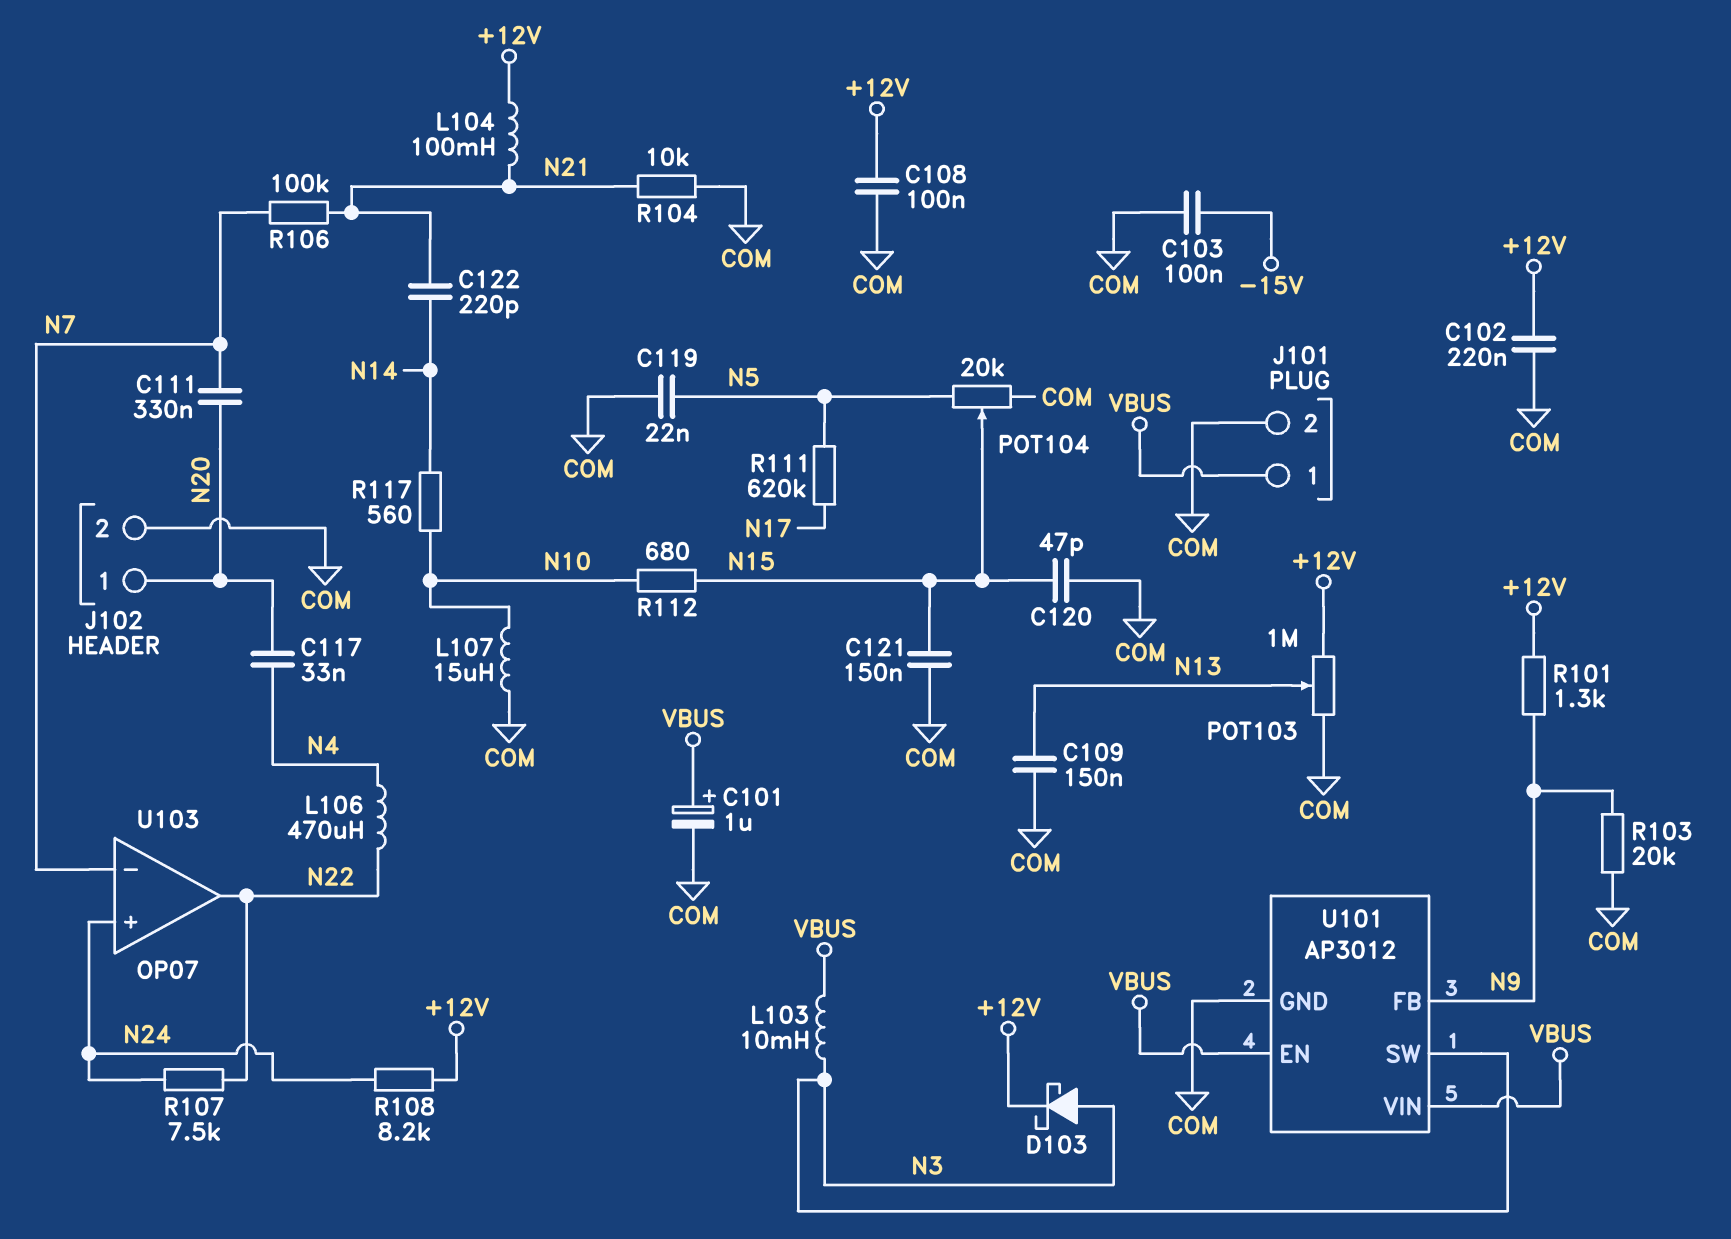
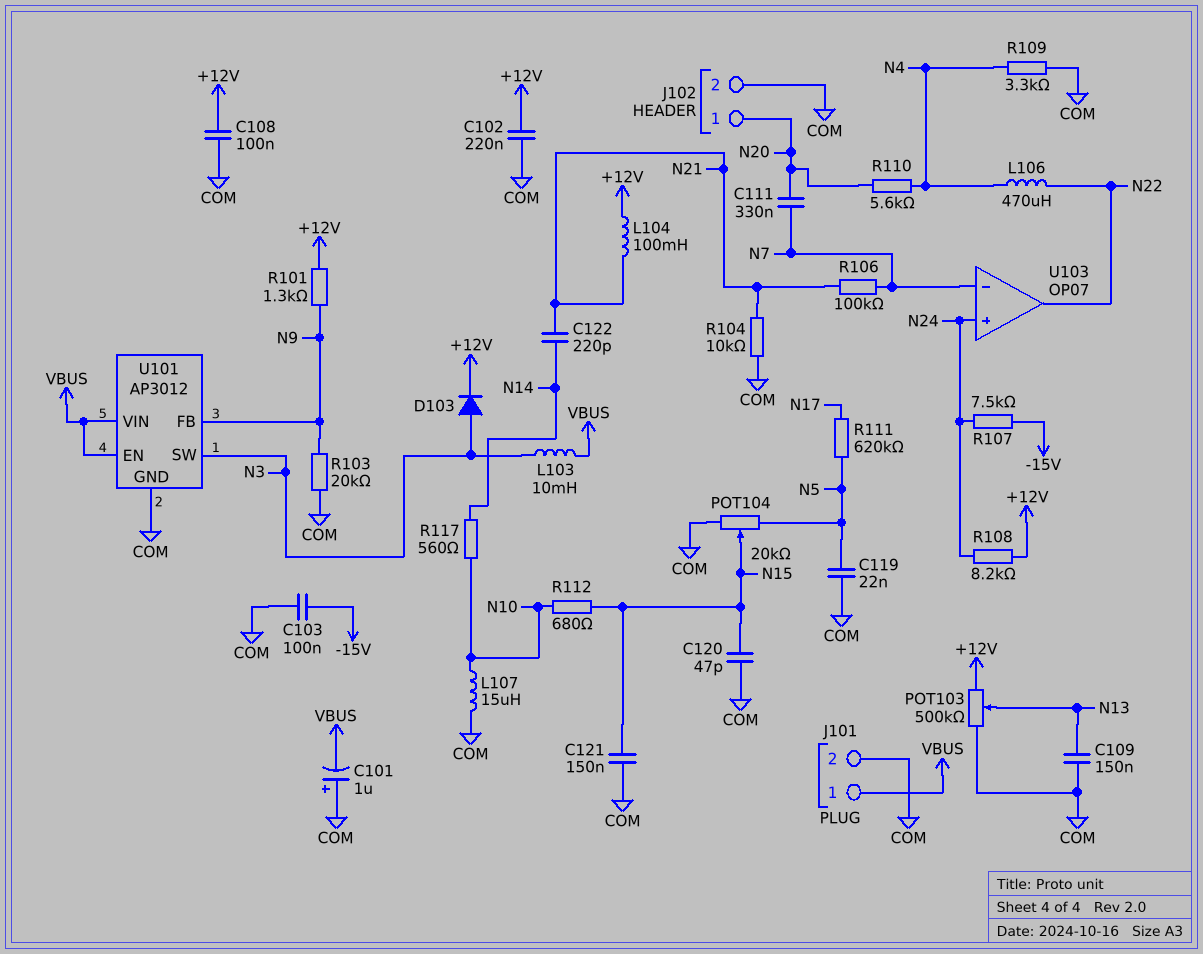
C101: 1uF (plus VBUS, minus COM) -> 1uF (plus COM, minus VBUS)
C117: 33nF (N4, N20) -> none
D103: schottky (A N3, K +12V) -> diode (A N3, K +12V)
POT103: 1M (+12V, COM, wiper N13) -> 500k (+12V, COM, wiper N13)
R107: 7.5k (N22, N24) -> 7.5k (-15V, N24)
R109: none -> 3.3k (COM, N4)
R110: none -> 5.6k (N4, N20)

